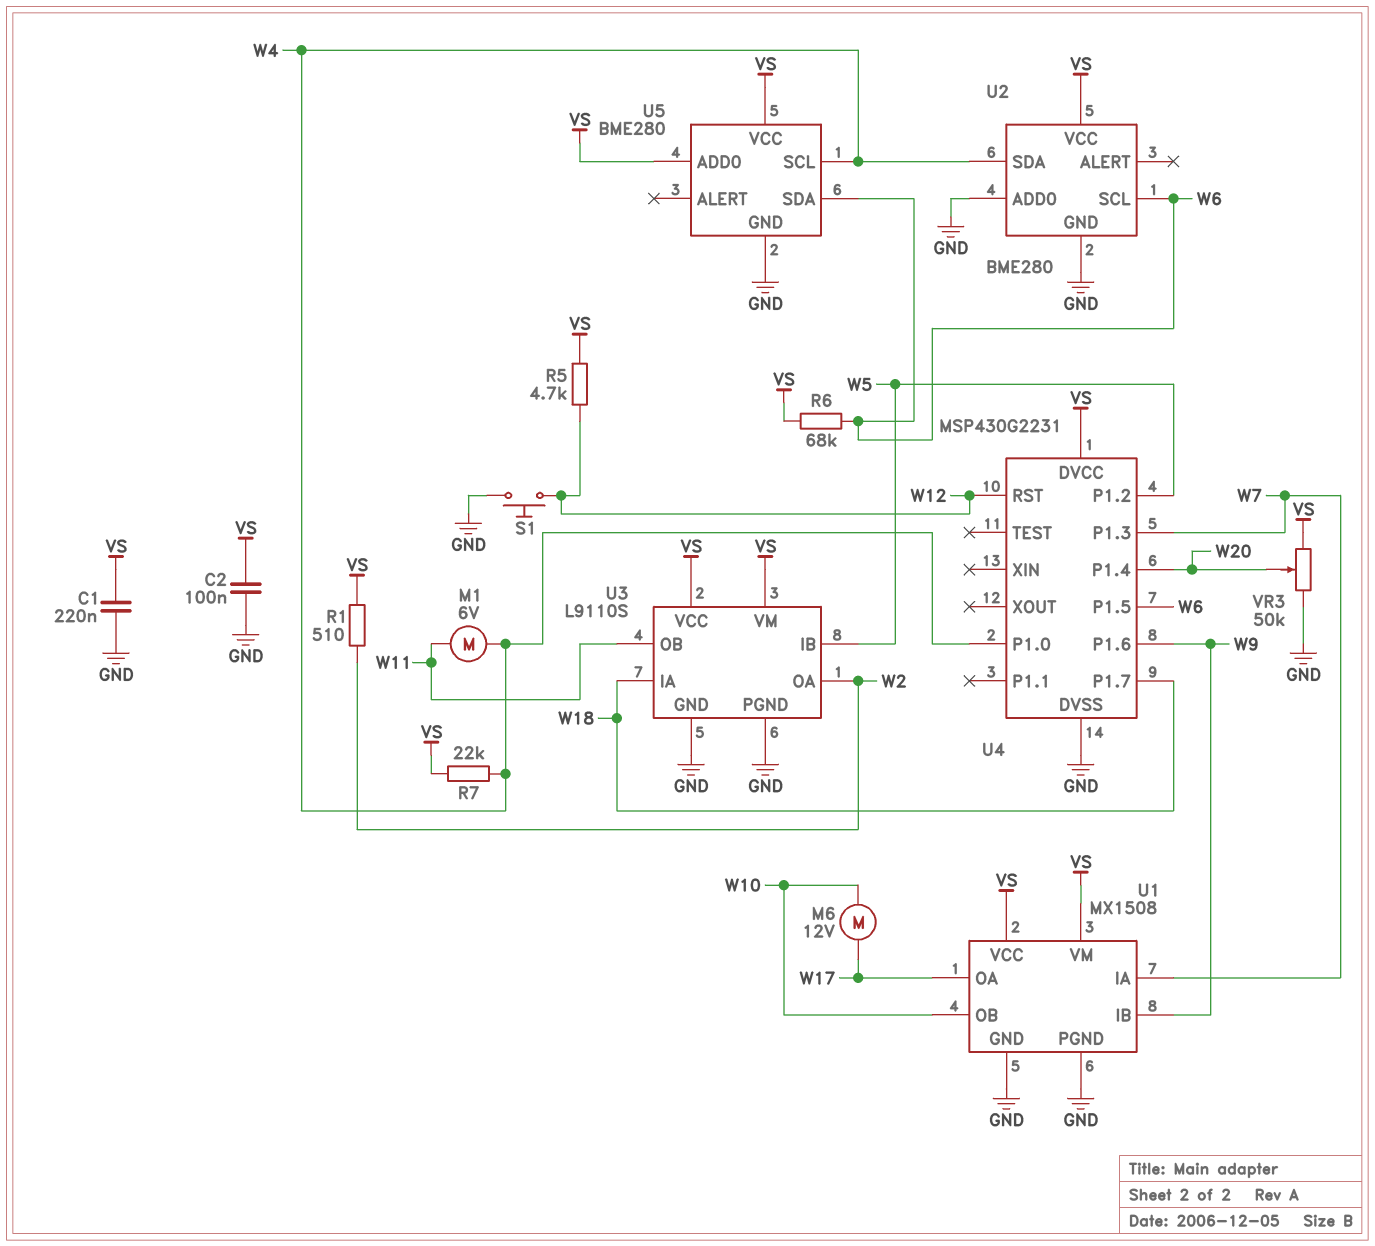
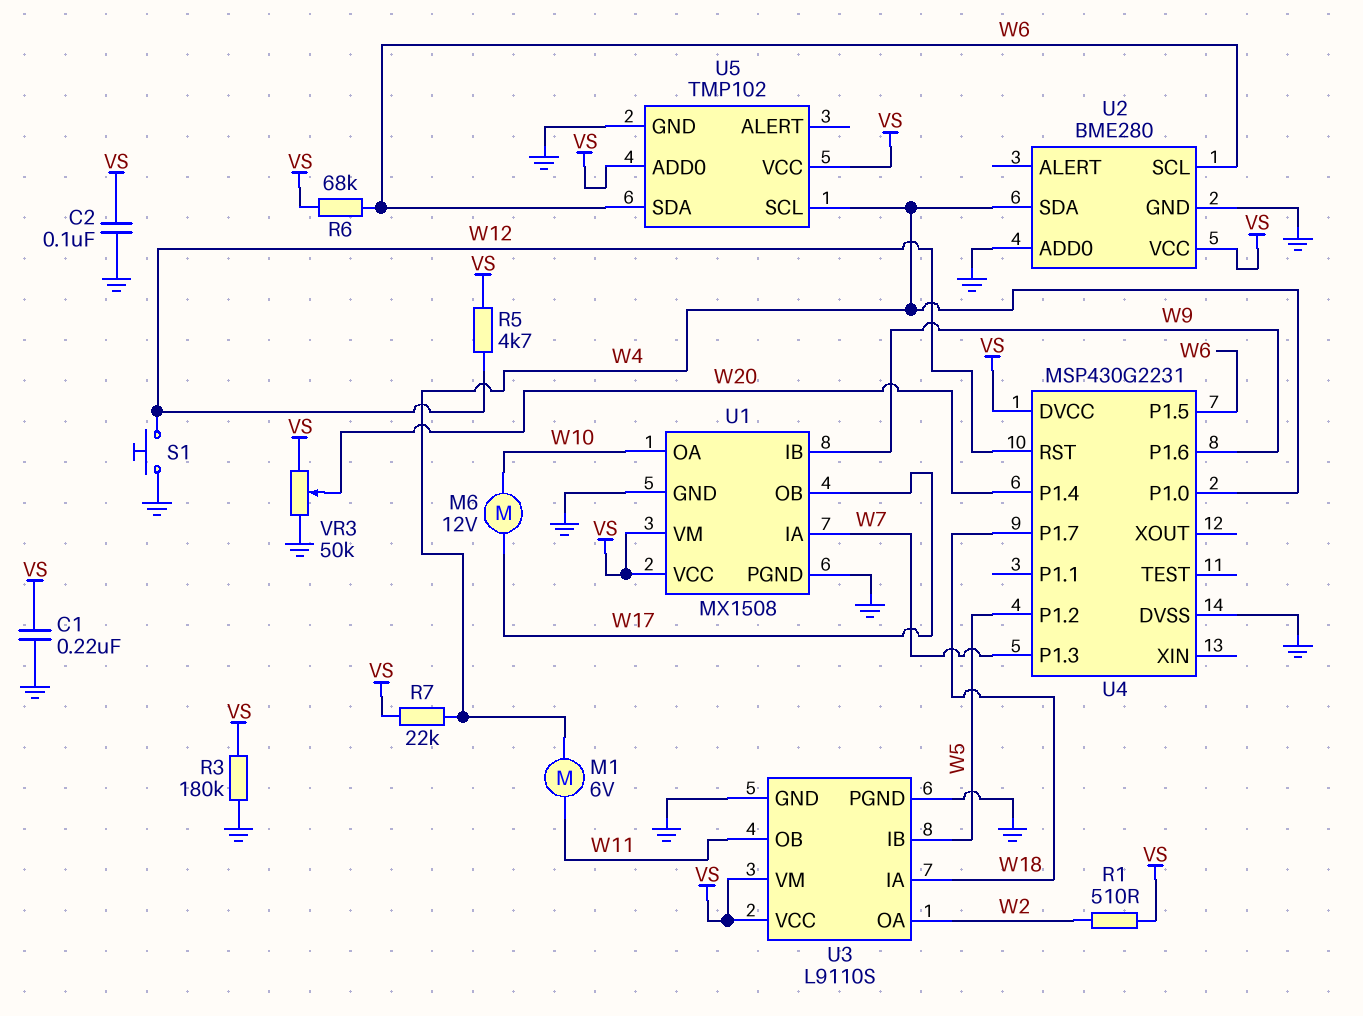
R3: none -> 180k (GND, VS)
U1 pin OA: W17 -> W10
U1 pin OB: W10 -> W17
U5: BME280 -> TMP102

